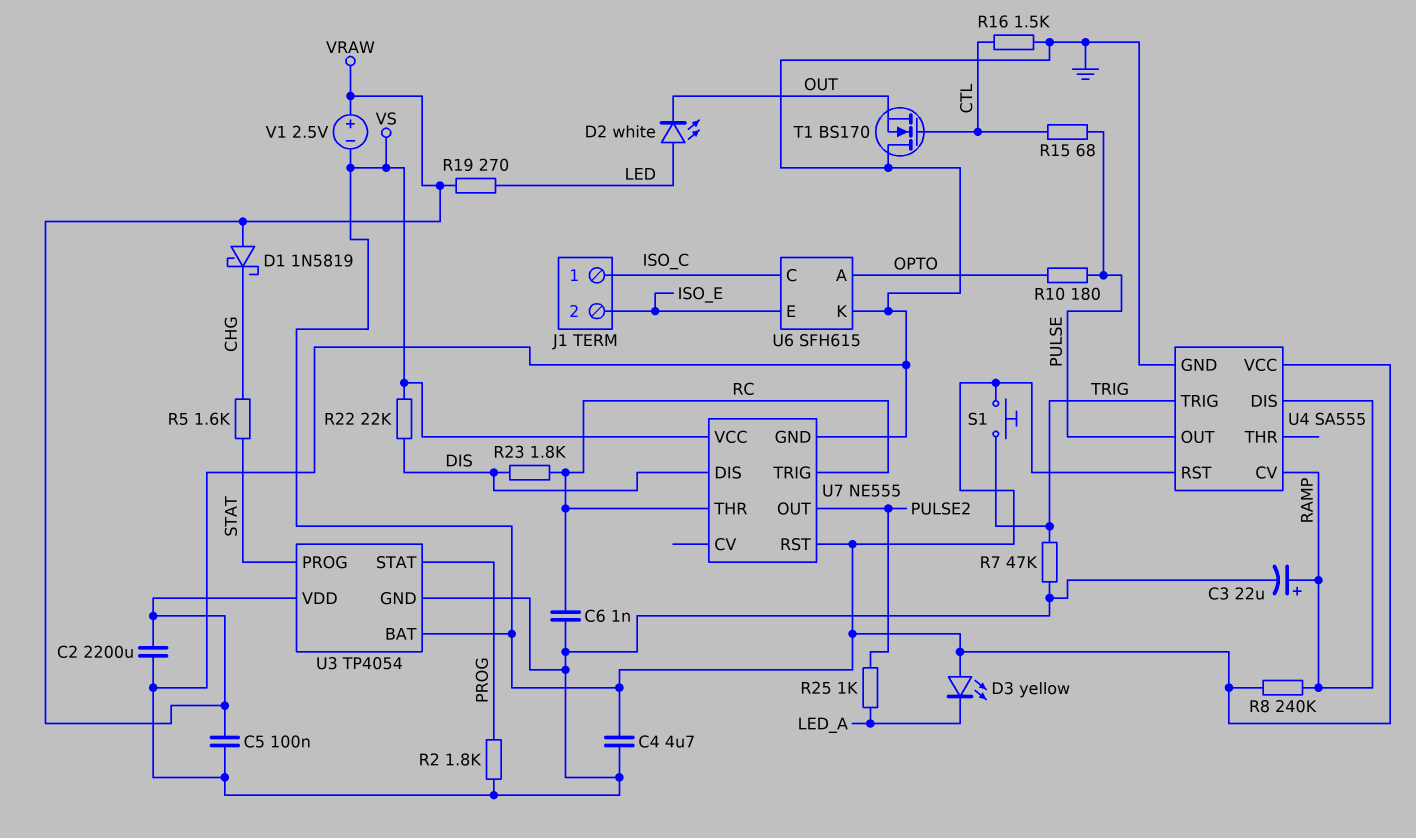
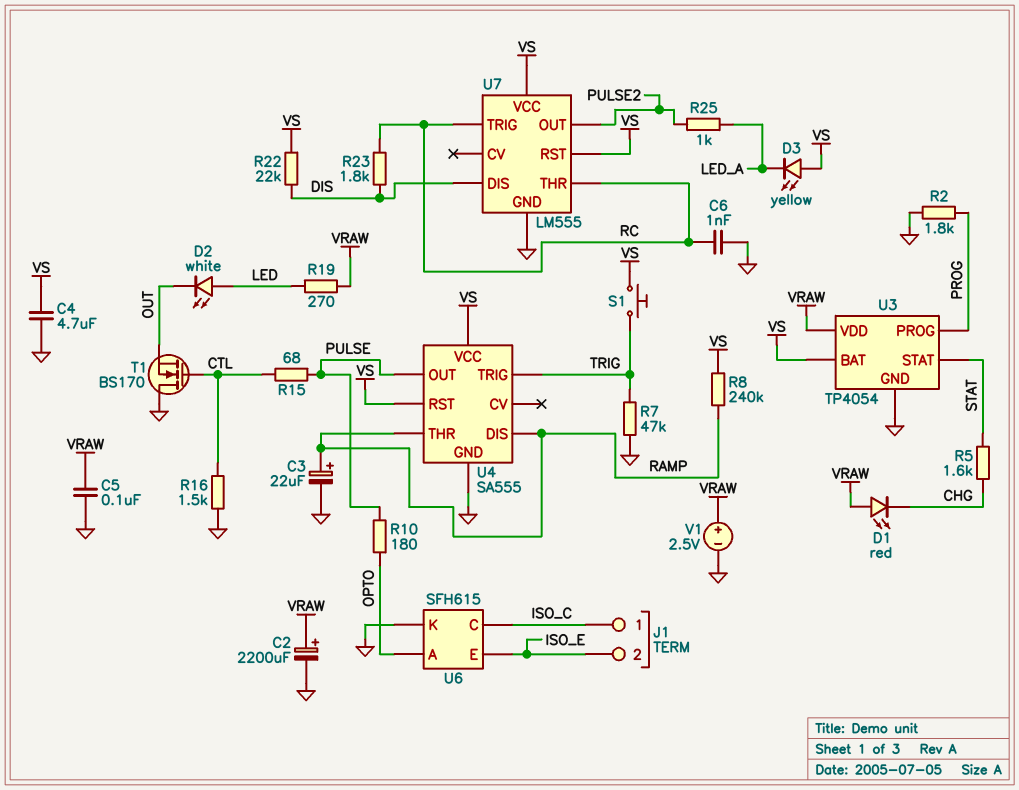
C2: 2200uF (GND, VRAW) -> 2200uF (plus VRAW, minus GND)
D1: schottky 1N5819 (A VRAW, K CHG) -> LED red (A VRAW, K CHG)
U3 pin PROG: STAT -> PROG
U3 pin STAT: PROG -> STAT
U4 pin CV: RAMP -> none
U4 pin THR: none -> RAMP
U7: NE555 -> LM555
V1: 2.5V (plus VRAW, minus VS) -> 2.5V (plus VRAW, minus GND)

